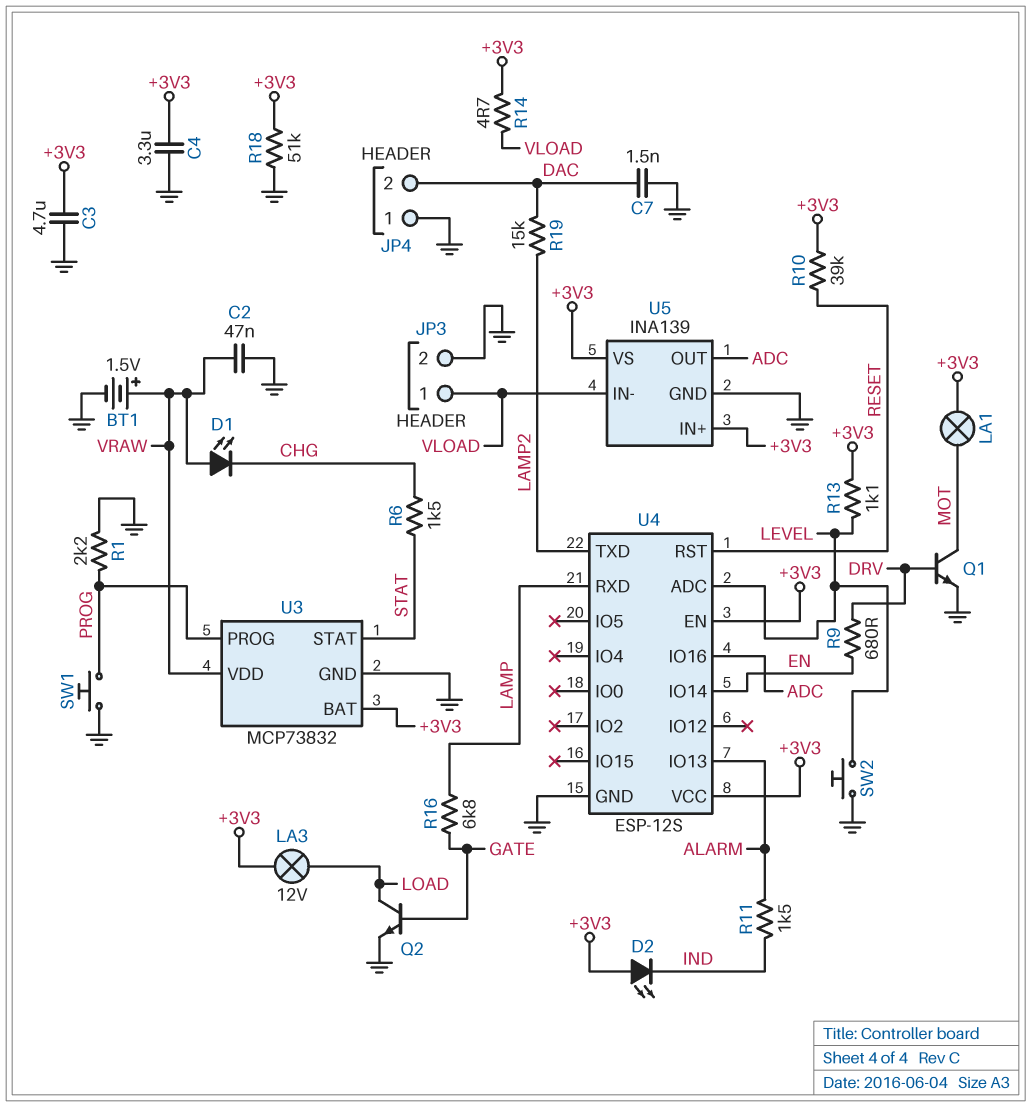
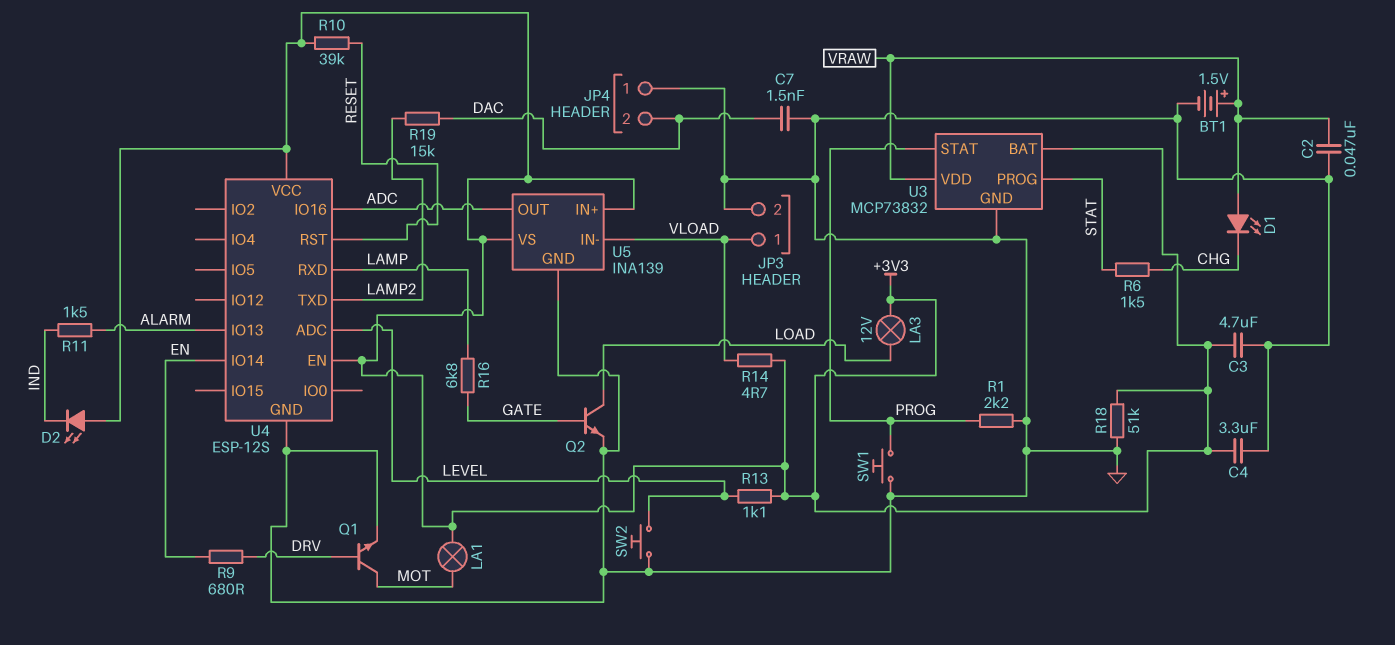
U3 pin PROG: PROG -> STAT
U3 pin STAT: STAT -> PROG

